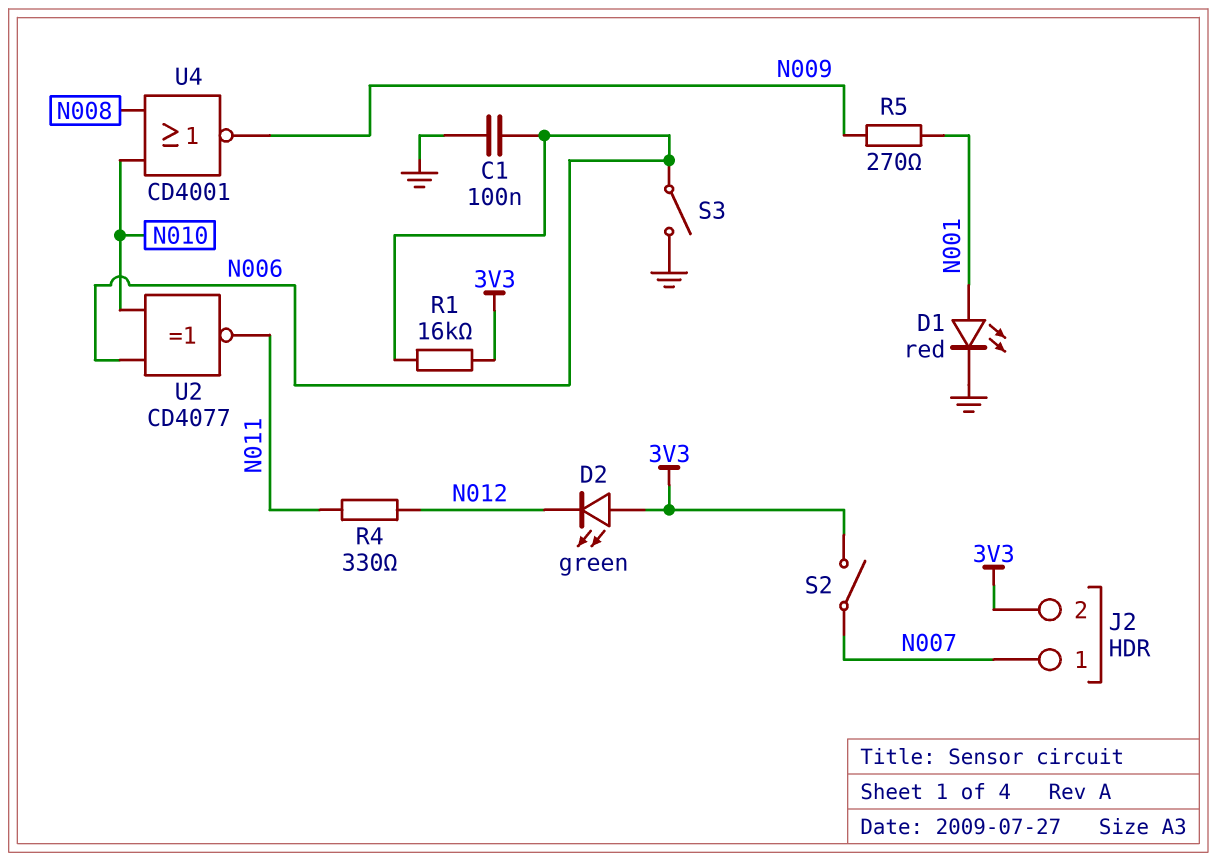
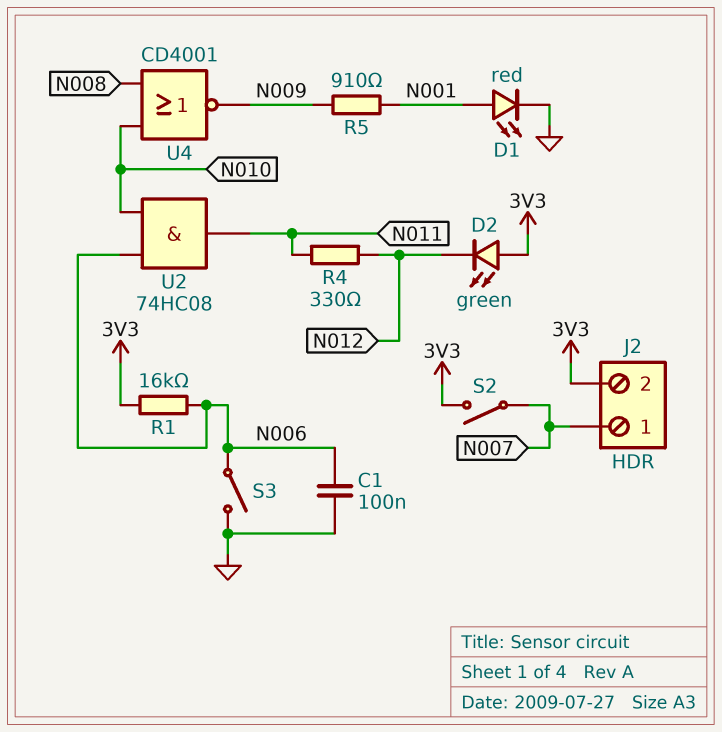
R5: 270 (N001, N009) -> 910 (N001, N009)
U2: XNOR CD4077 (in N006, in N010, out N011) -> AND 74HC08 (in N006, in N010, out N011)

